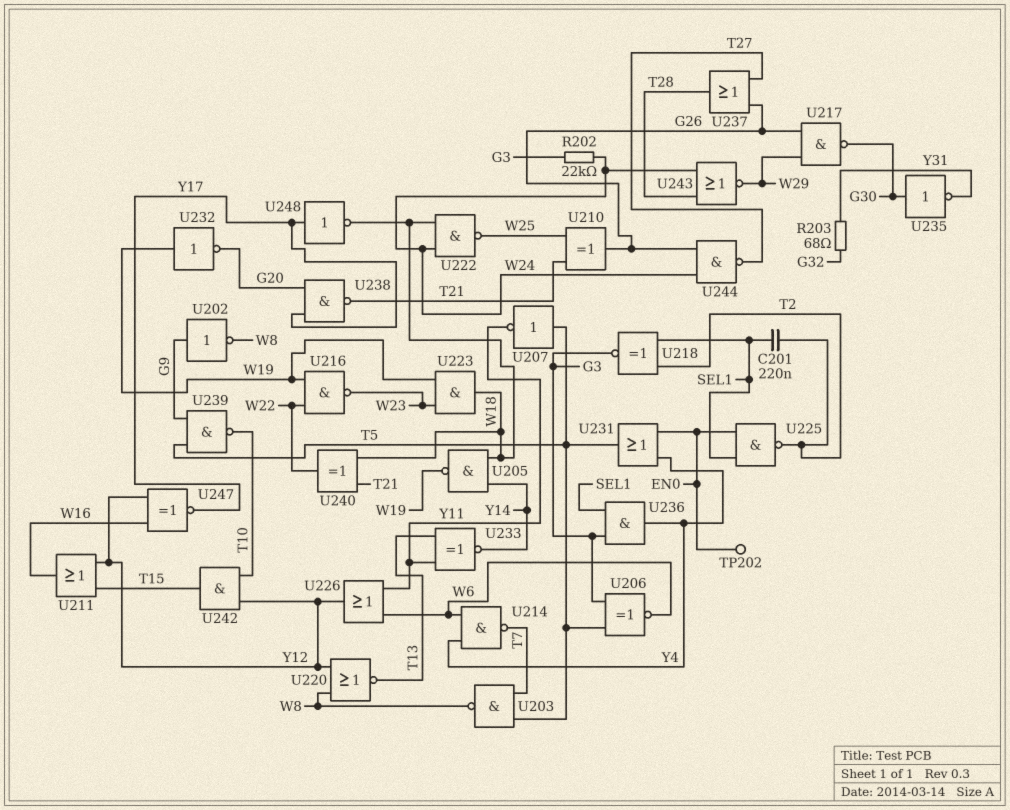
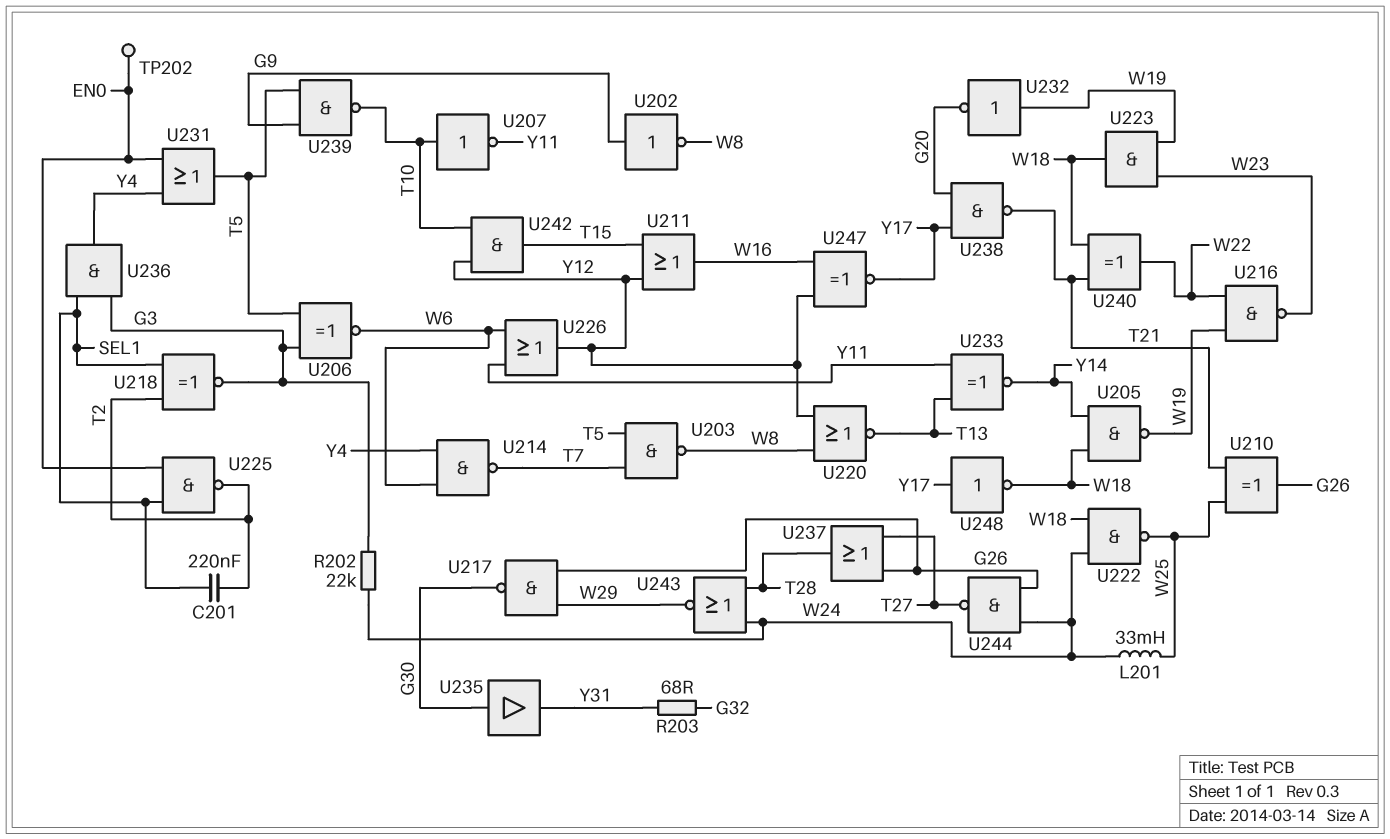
L201: none -> 33mH (W24, W25)
U207: NOT (in T5, out Y11) -> NOT (in T10, out Y11)
U235: NOT (in G30, out Y31) -> buffer (in G30, out Y31)

